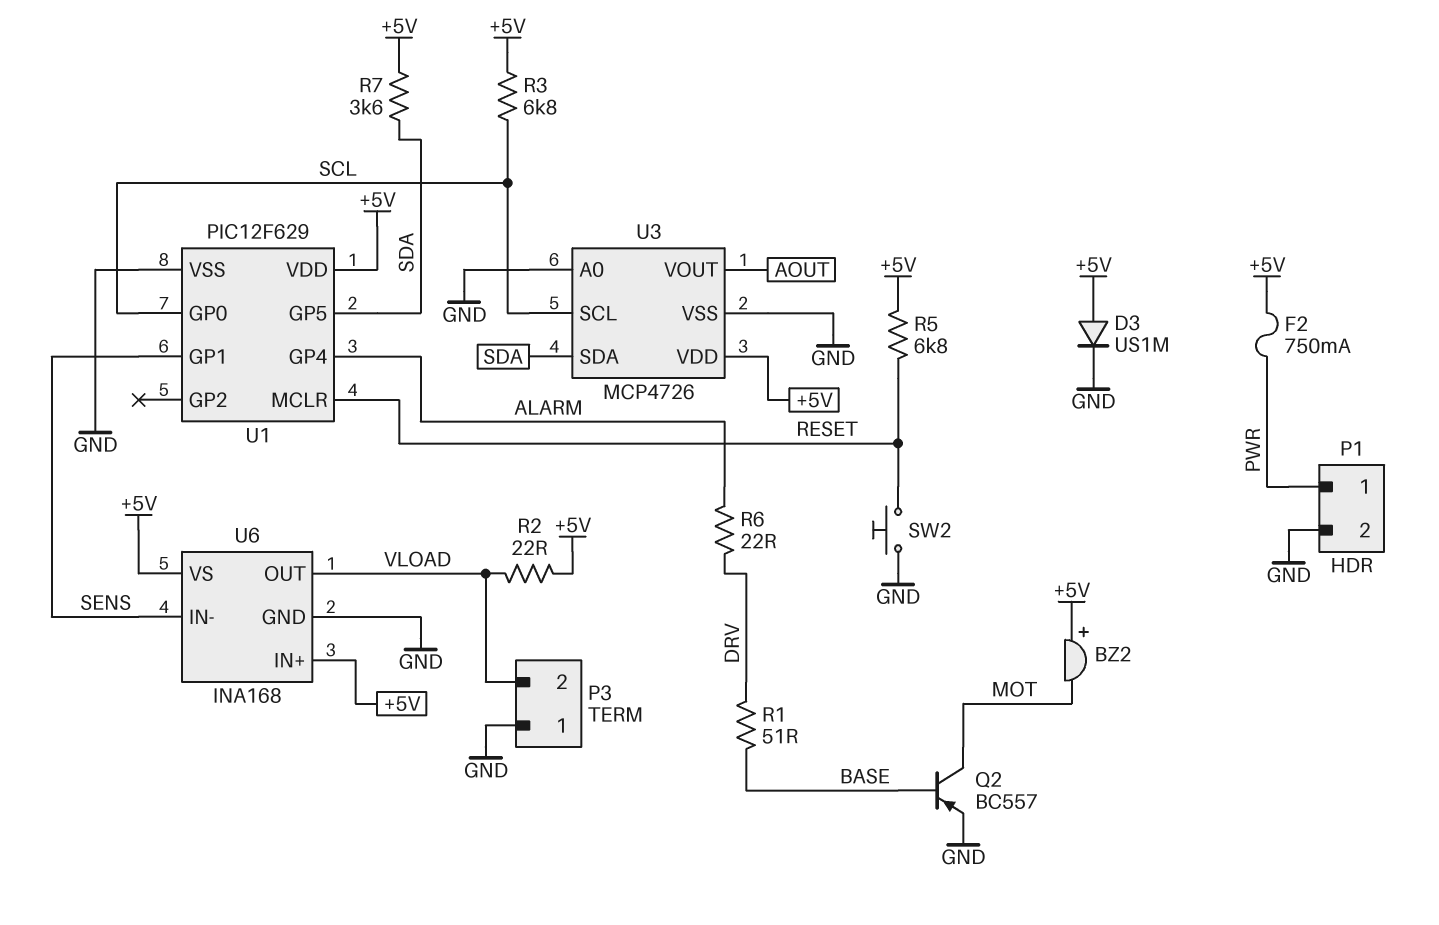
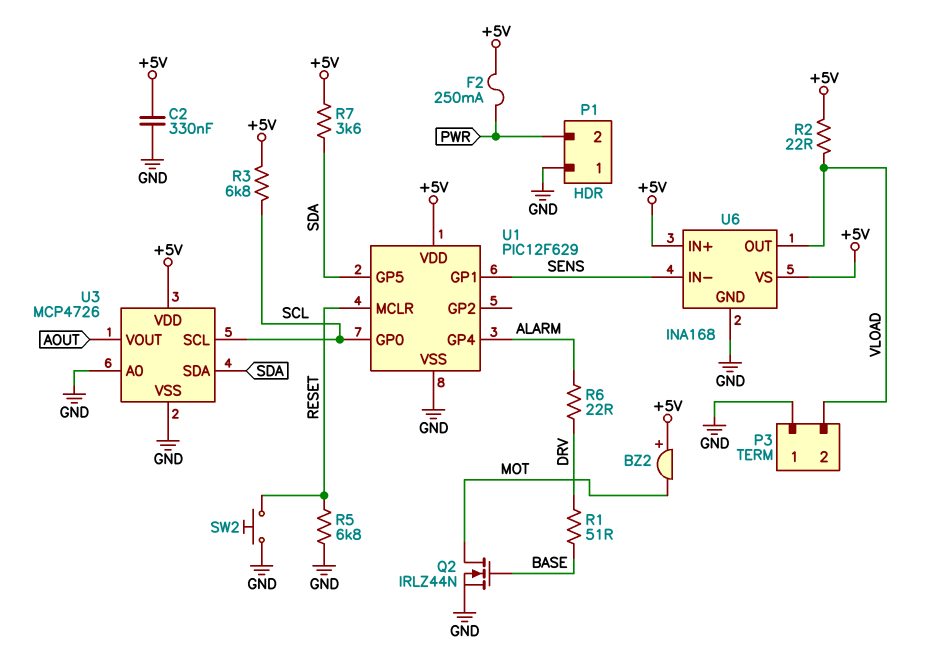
C2: none -> 330nF (+5V, GND)
D3: diode US1M (A +5V, K GND) -> none
F2: 750mA (+5V, PWR) -> 250mA (+5V, PWR)
P1 pin 1: PWR -> GND
P1 pin 2: GND -> PWR
Q2: PNP BC557 (B BASE, C MOT, E GND) -> NMOS IRLZ44N (G BASE, D MOT, S GND)
R5: 6.8k (+5V, RESET) -> 6.8k (GND, RESET)

